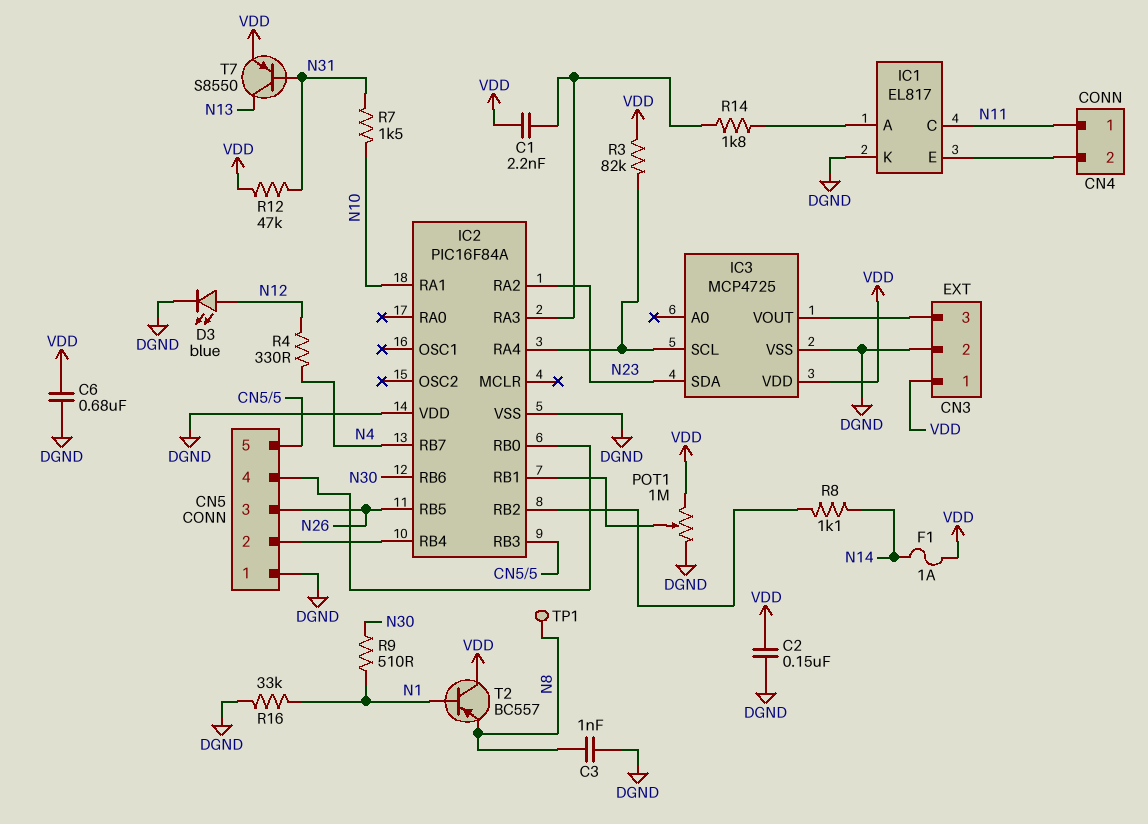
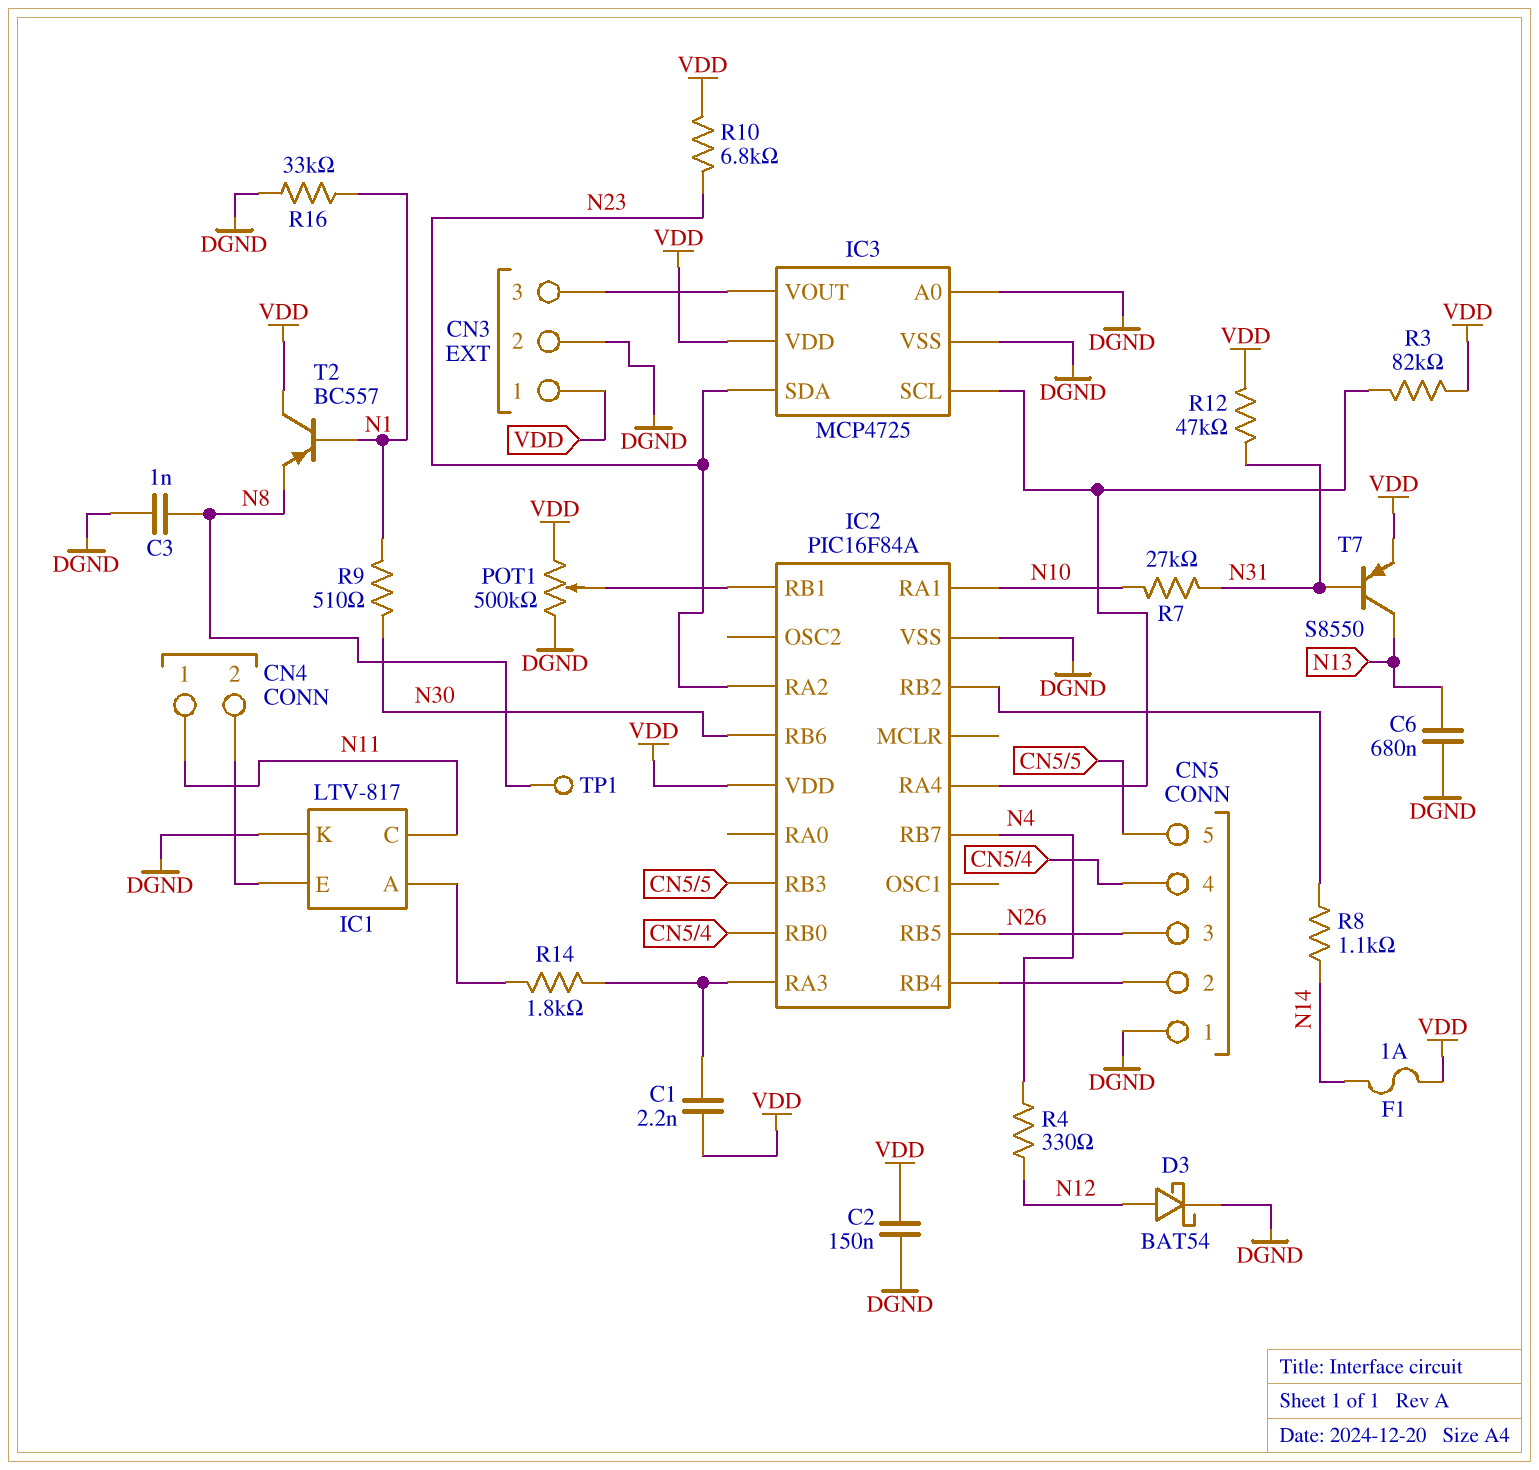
C6: 680nF (DGND, VDD) -> 680nF (DGND, N13)
D3: LED blue (A N12, K DGND) -> schottky BAT54 (A N12, K DGND)
IC1: EL817 -> LTV-817
IC2 pin VDD: DGND -> VDD
IC3 pin A0: none -> DGND
POT1: 1M (DGND, VDD, wiper IC2/RB1) -> 500k (DGND, VDD, wiper IC2/RB1)
R7: 1.5k (N10, N31) -> 27k (N10, N31)
R10: none -> 6.8k (N23, VDD)

